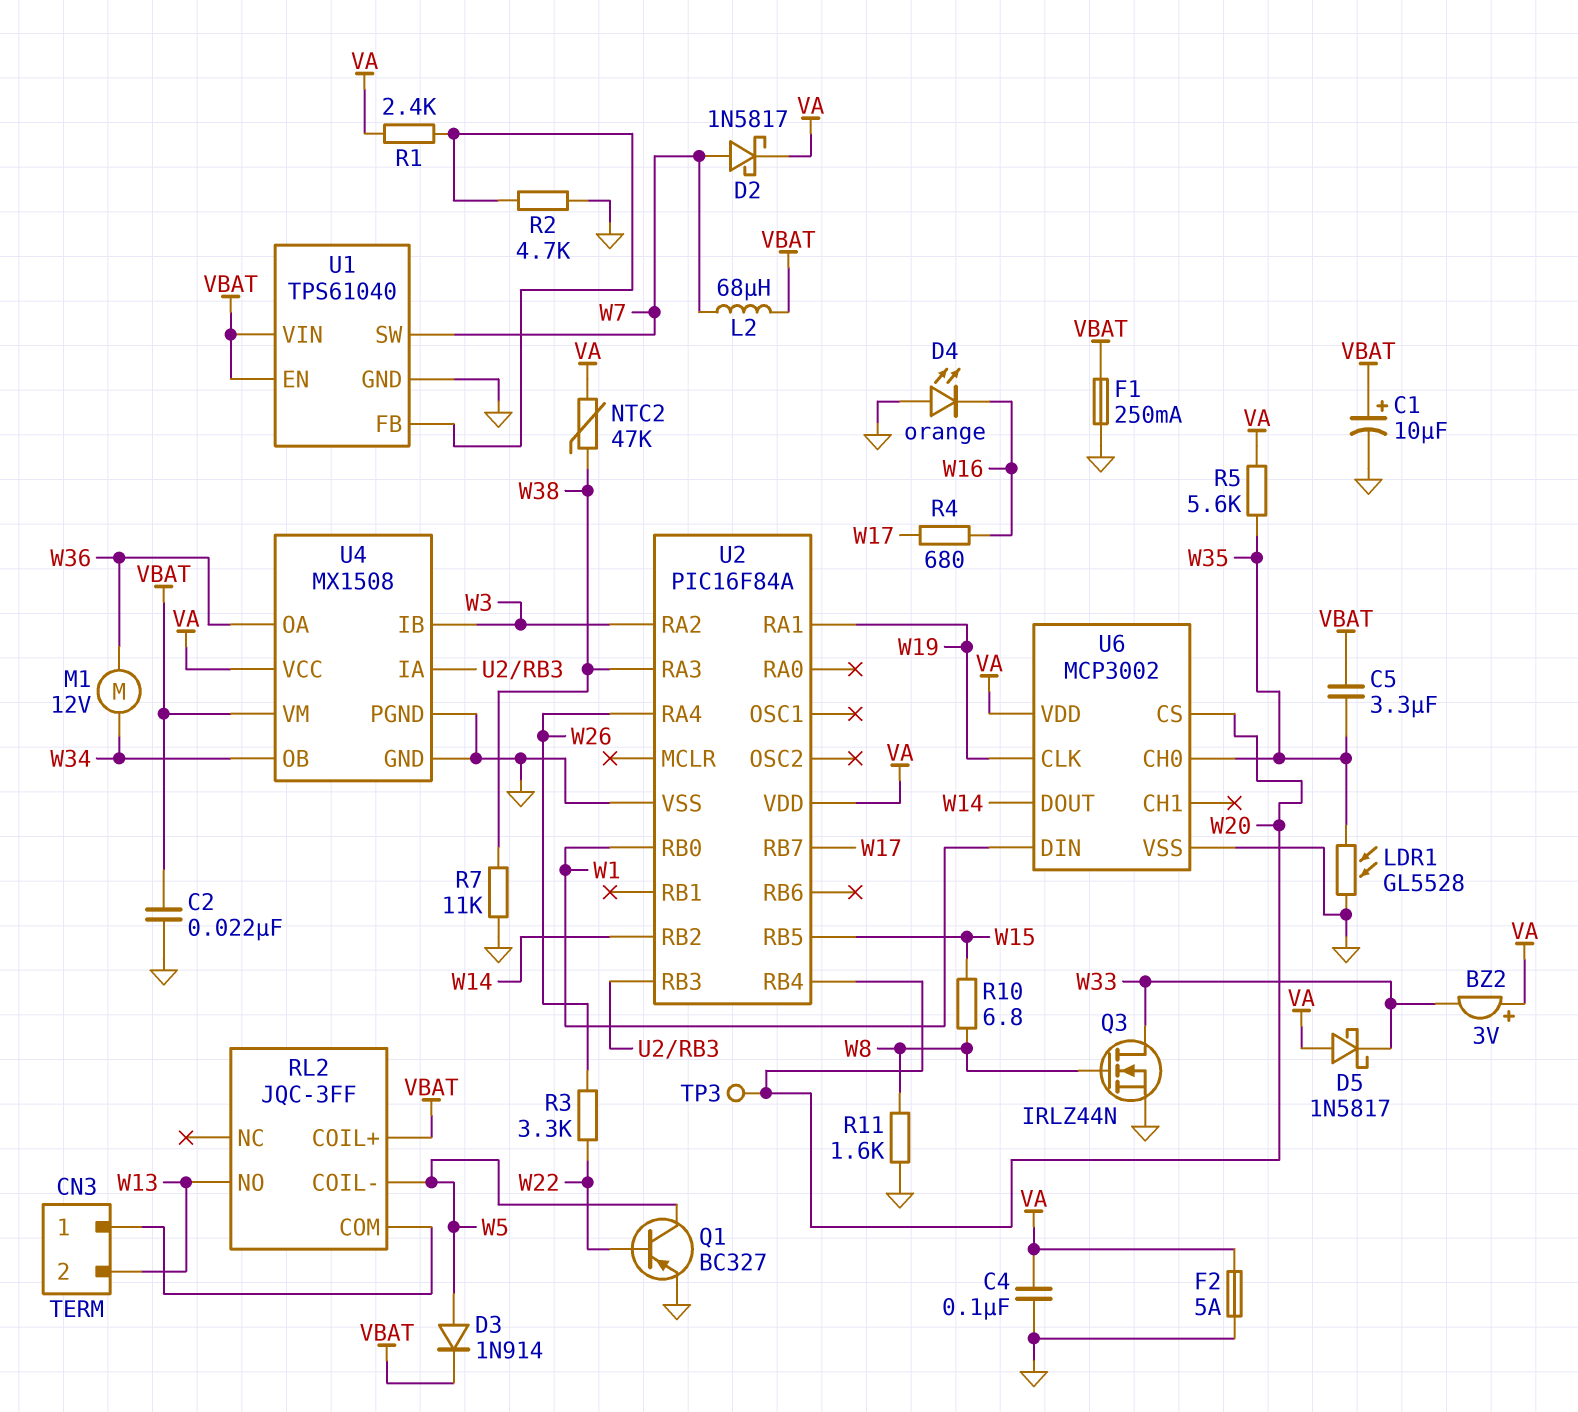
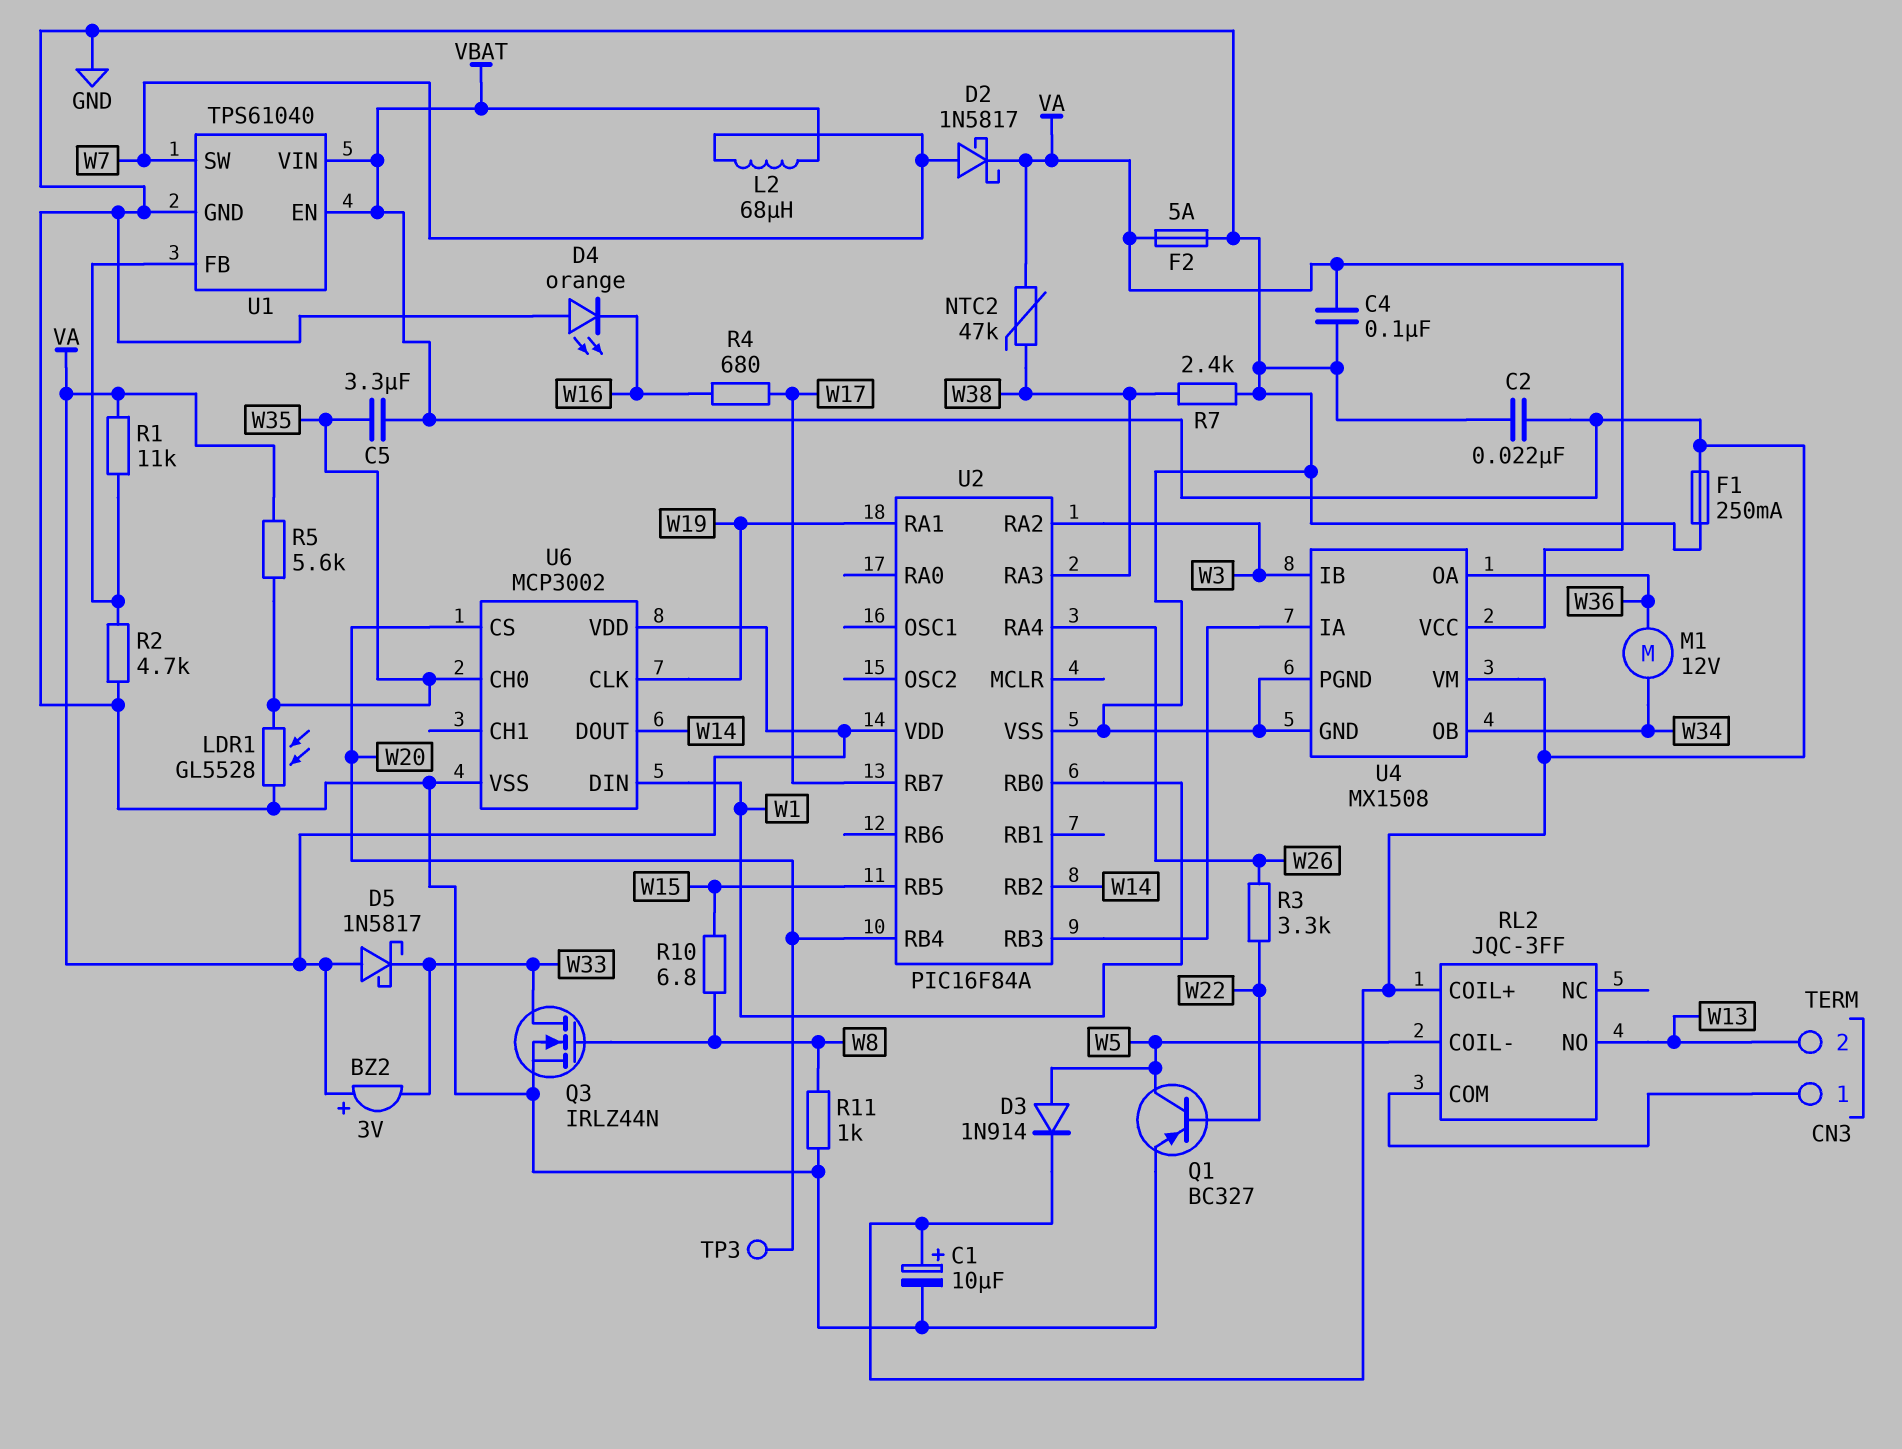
R1: 2.4k (U1/FB, VA) -> 11k (U1/FB, VA)
R7: 11k (GND, W38) -> 2.4k (GND, W38)
R11: 1.6k (GND, W8) -> 1k (GND, W8)

